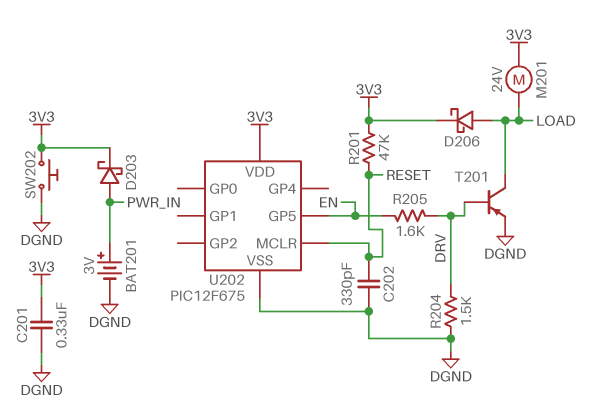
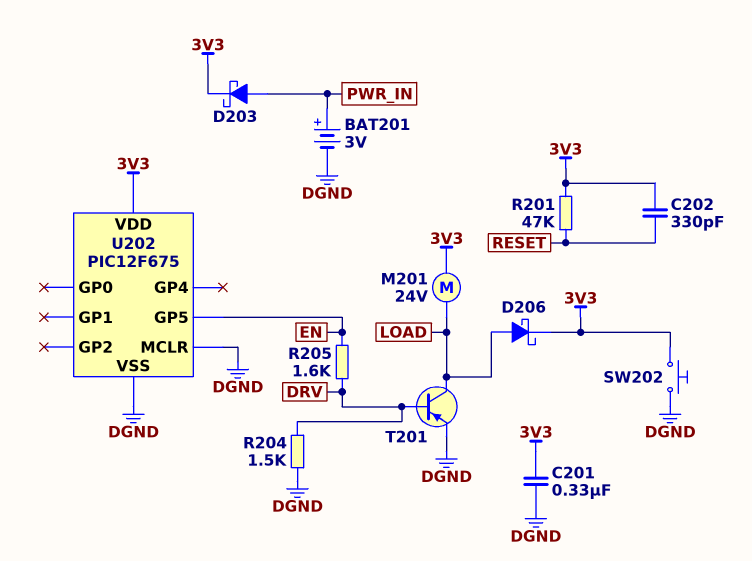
C202: 330pF (DGND, RESET) -> 330pF (3V3, RESET)
U202 pin MCLR: RESET -> DGND

